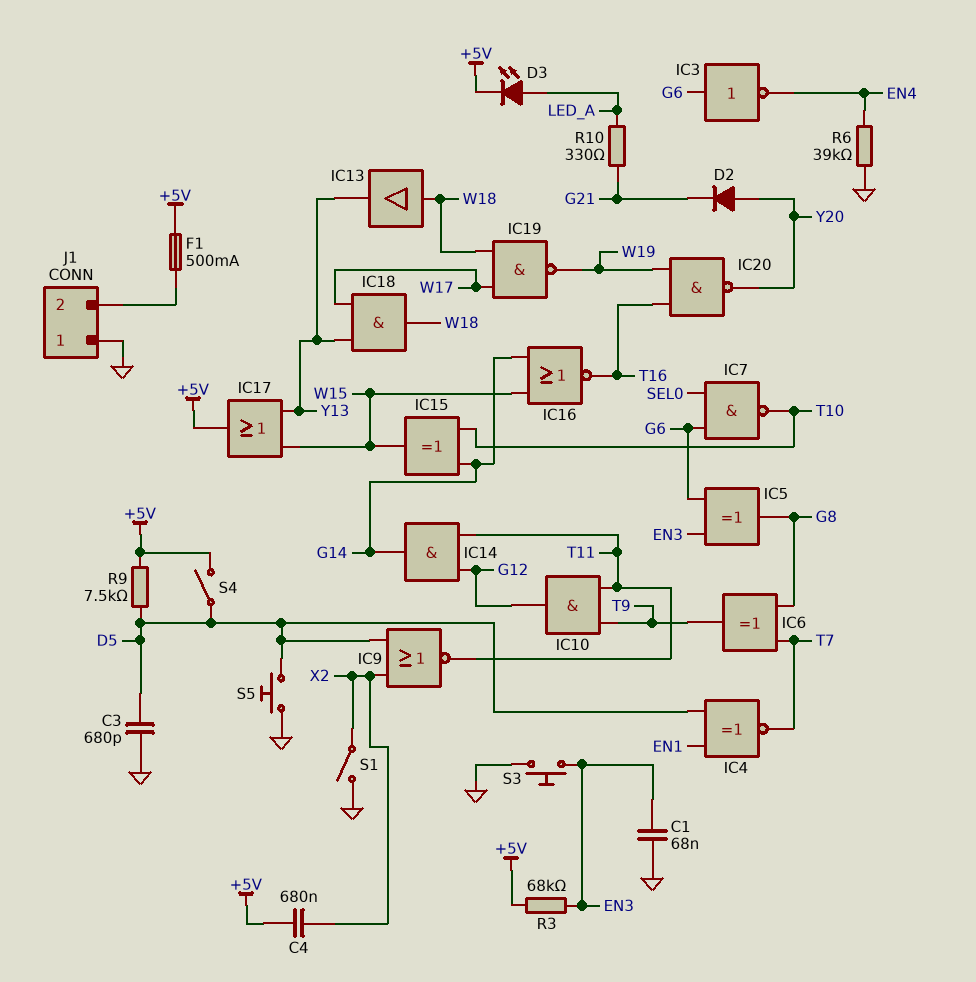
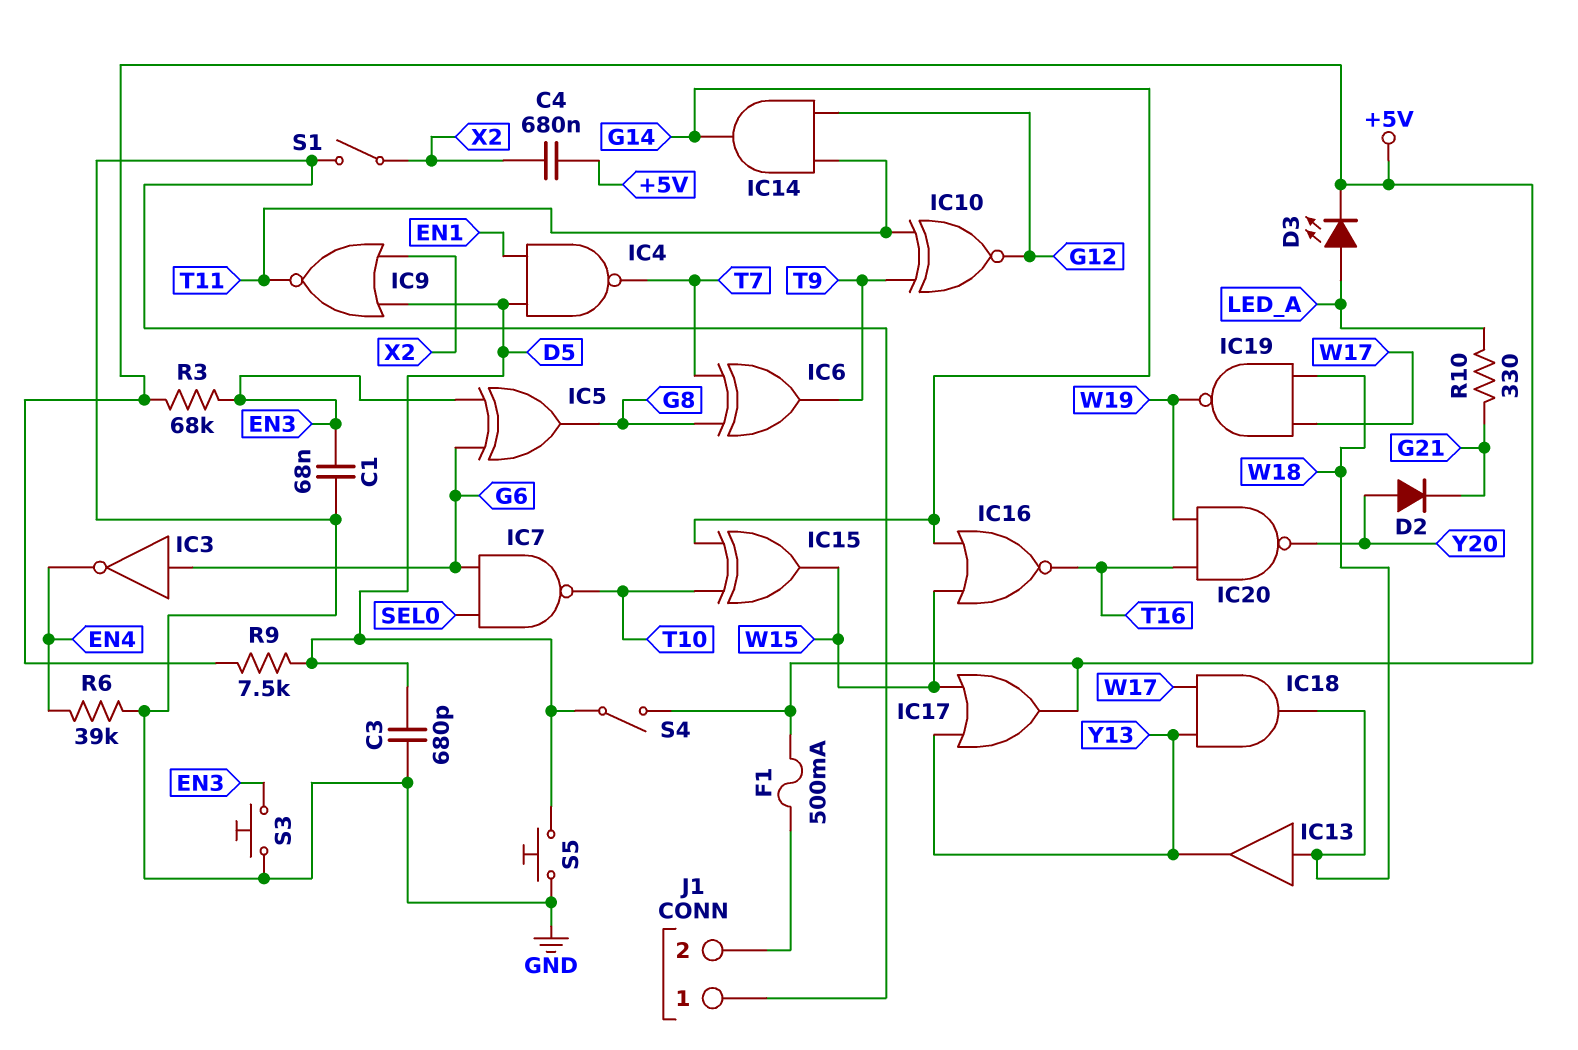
IC4: XNOR (in D5, in EN1, out T7) -> NAND (in D5, in EN1, out T7)
IC10: AND (in T9, in T11, out G12) -> XNOR (in T9, in T11, out G12)

